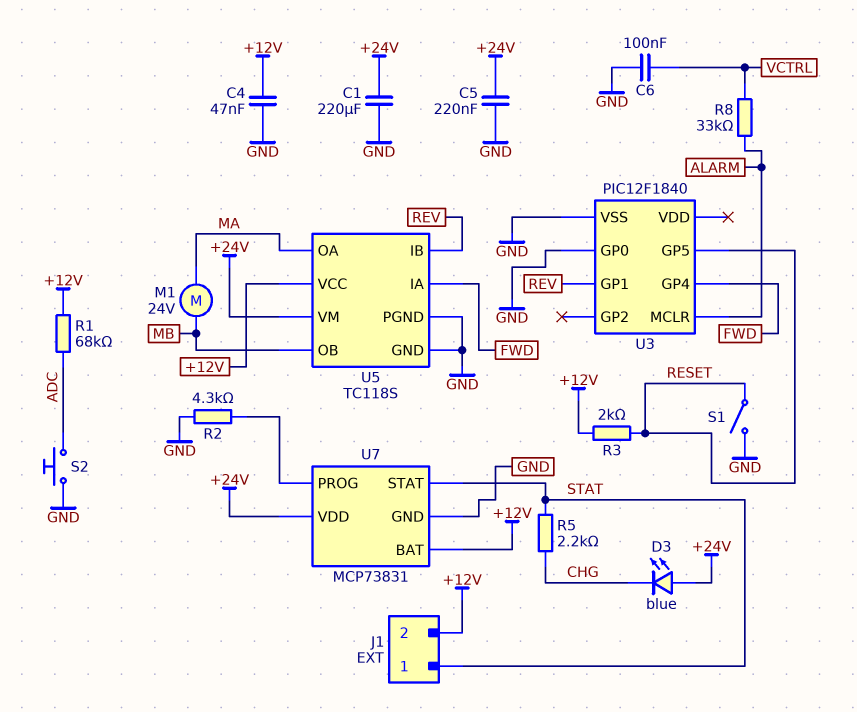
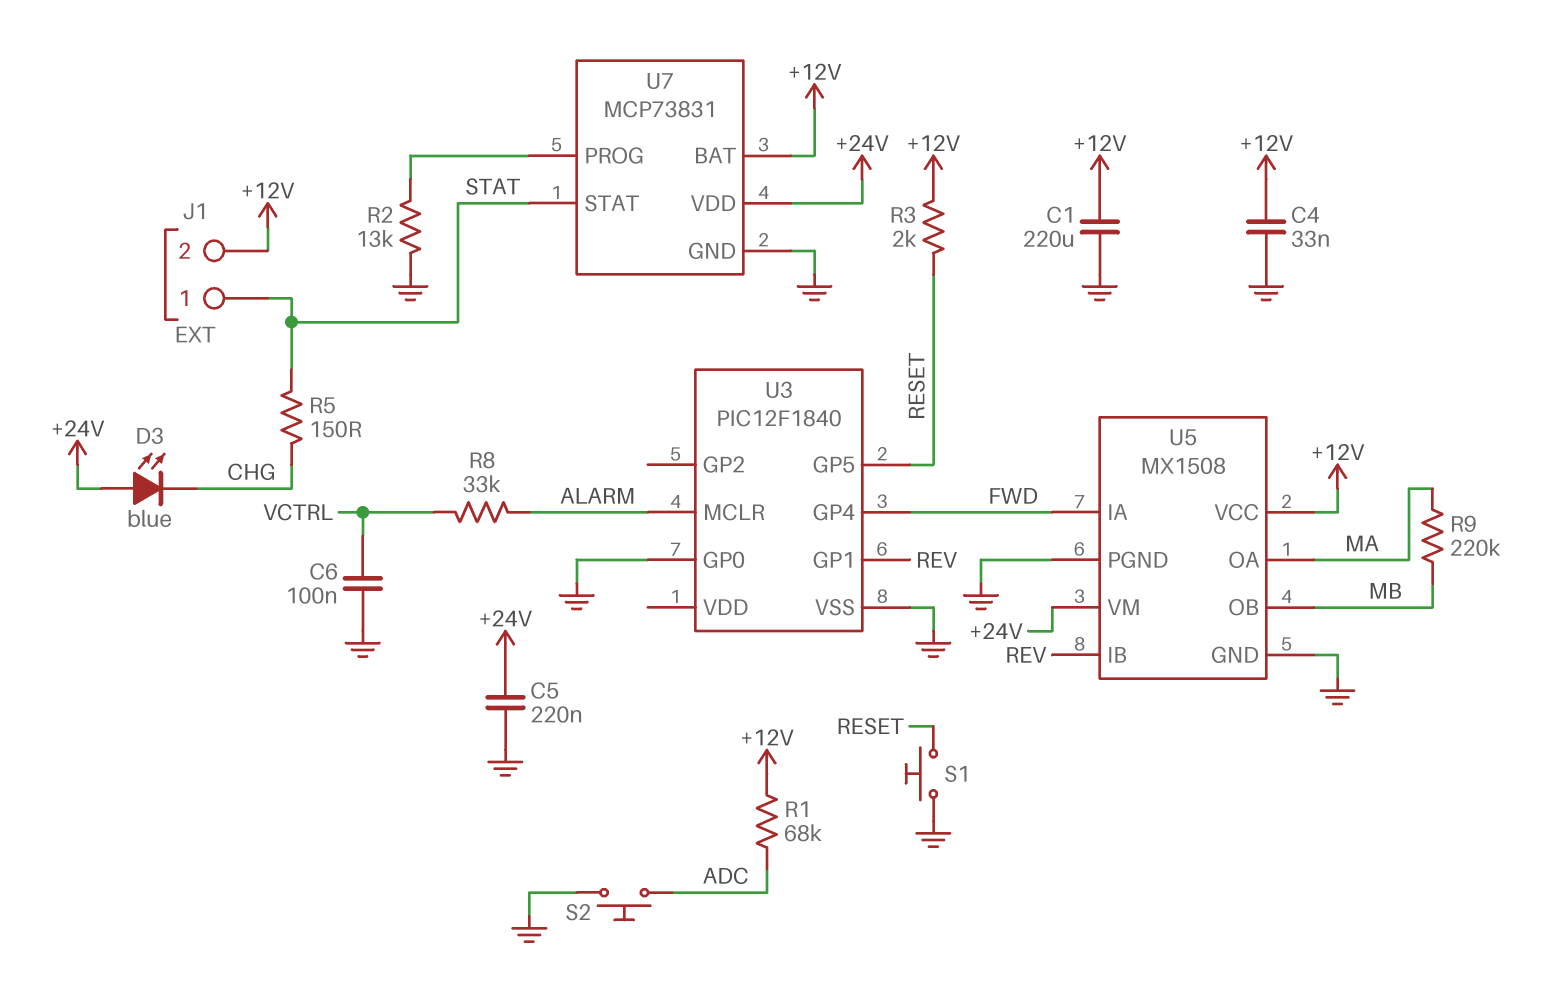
C1: 220uF (+24V, GND) -> 220uF (+12V, GND)
C4: 47nF (+12V, GND) -> 33nF (+12V, GND)
M1: motor 24V (MA, MB) -> none
R2: 4.3k (GND, U7/PROG) -> 13k (GND, U7/PROG)
R5: 2.2k (CHG, STAT) -> 150 (CHG, STAT)
R9: none -> 220k (MA, MB)
S1: switch (GND, RESET) -> button (GND, RESET)
U5: TC118S -> MX1508

